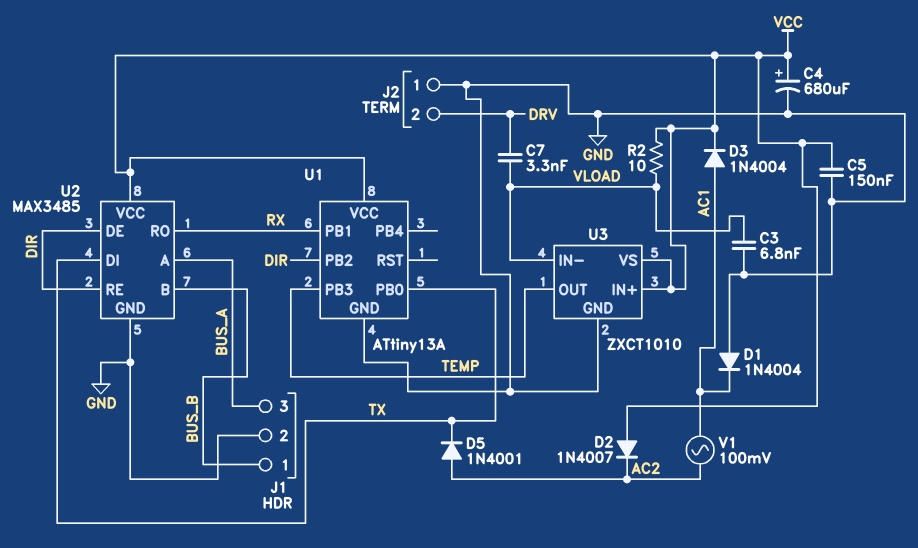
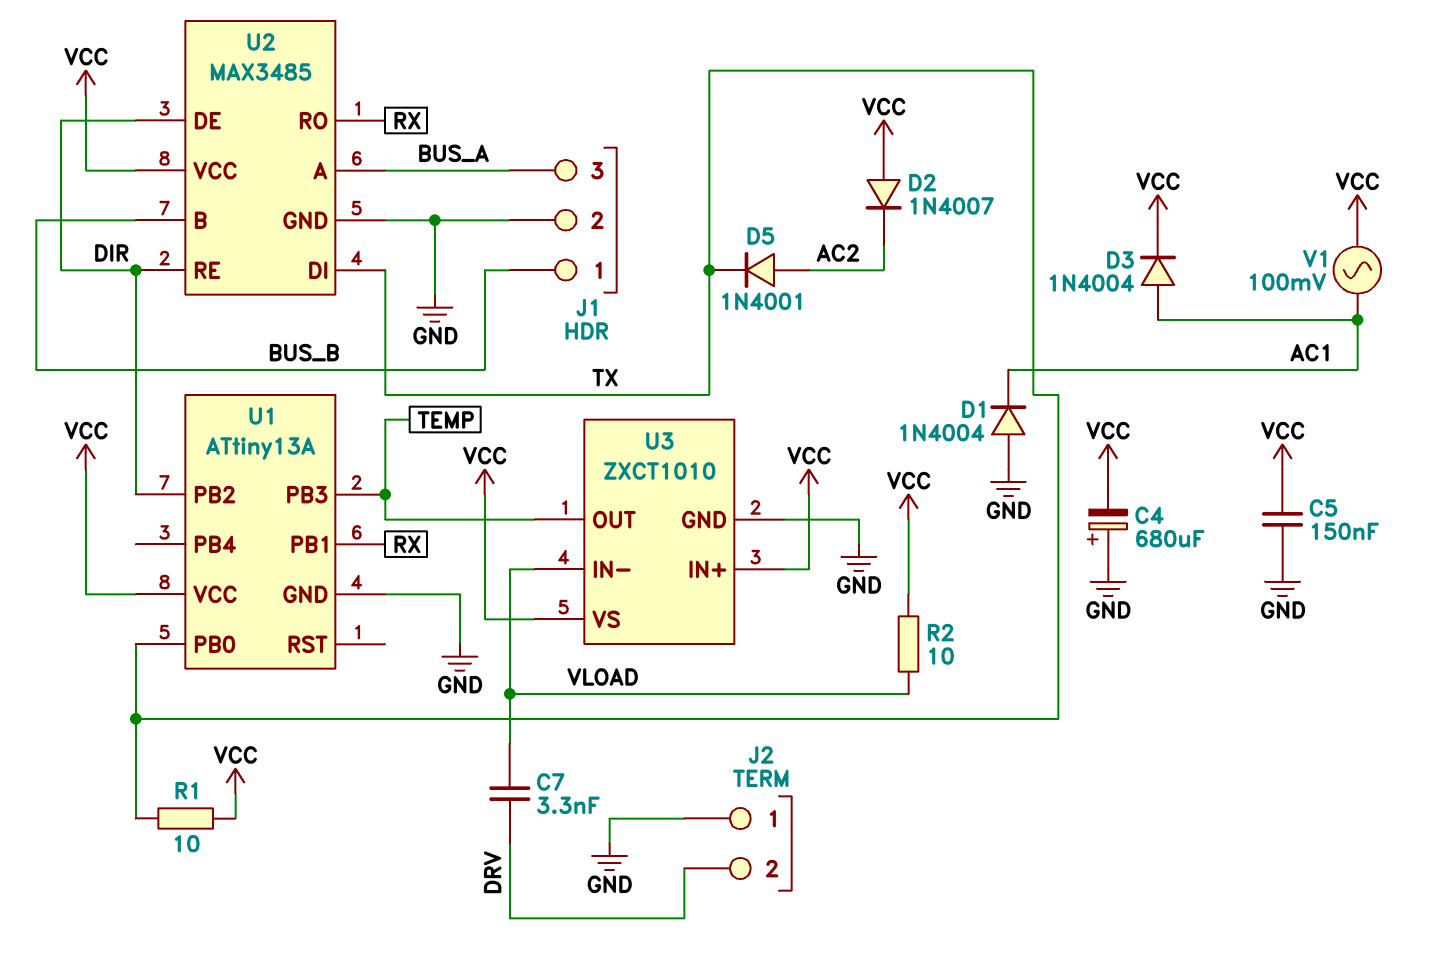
C3: 6.8nF (GND, VLOAD) -> none
C4: 680uF (plus VCC, minus GND) -> 680uF (plus GND, minus VCC)
R1: none -> 10 (TX, VCC)
V1: AC 100mV (AC1, AC2) -> AC 100mV (AC1, VCC)

